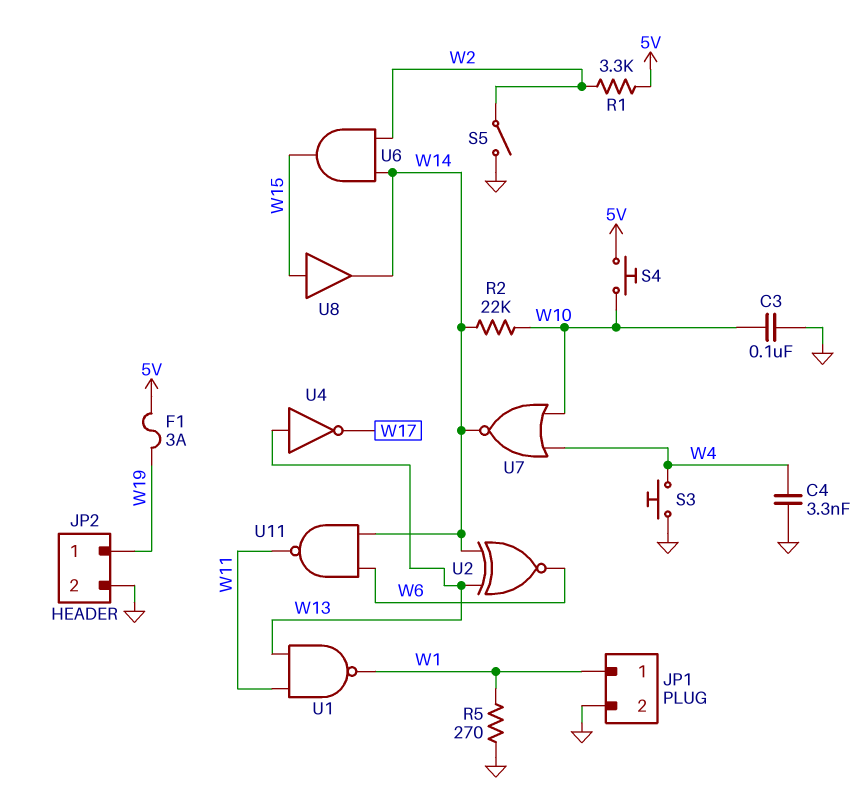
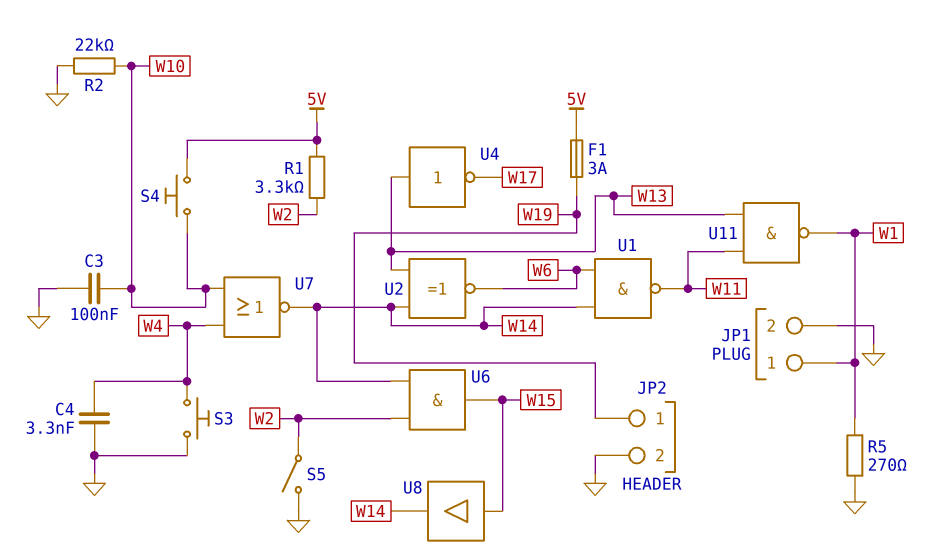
R2: 22k (W10, W14) -> 22k (GND, W10)
U1: NAND (in W11, in W13, out W1) -> NAND (in W6, in W14, out W11)
U11: NAND (in W6, in W14, out W11) -> NAND (in W11, in W13, out W1)

